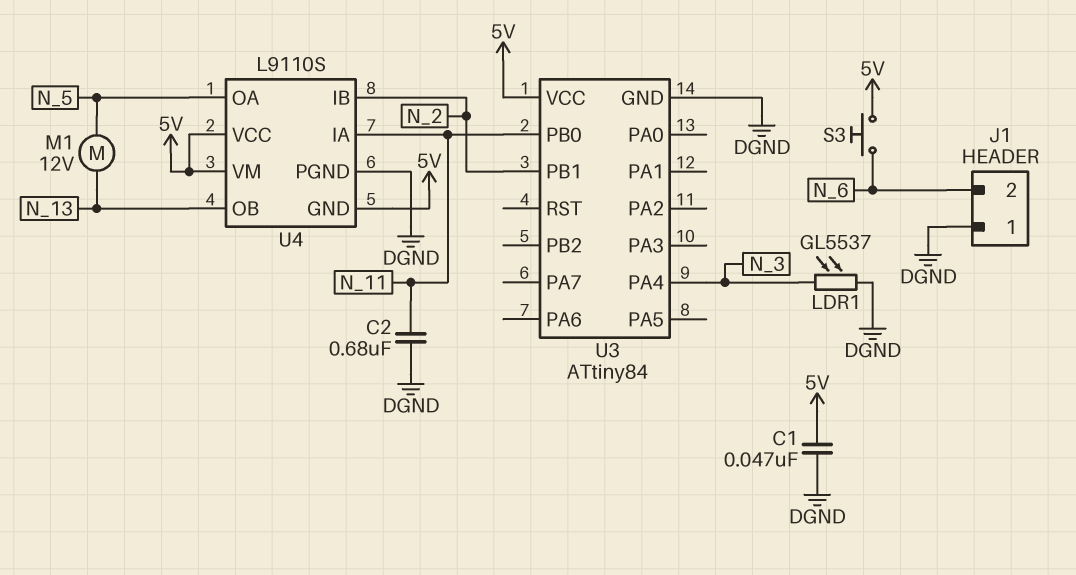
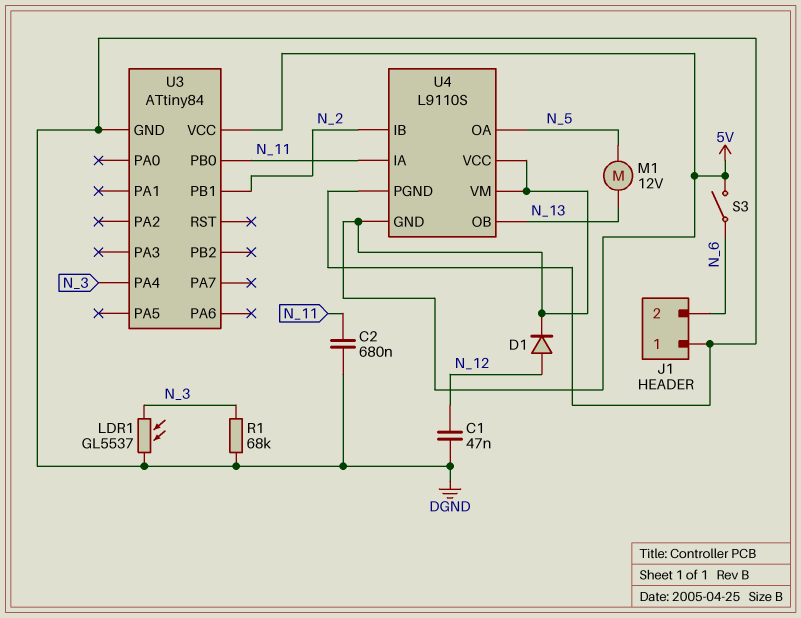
C1: 47nF (5V, DGND) -> 47nF (DGND, N_12)
D1: none -> diode (A N_12, K 5V)
R1: none -> 68k (DGND, N_3)
S3: button (5V, N_6) -> switch (5V, N_6)

